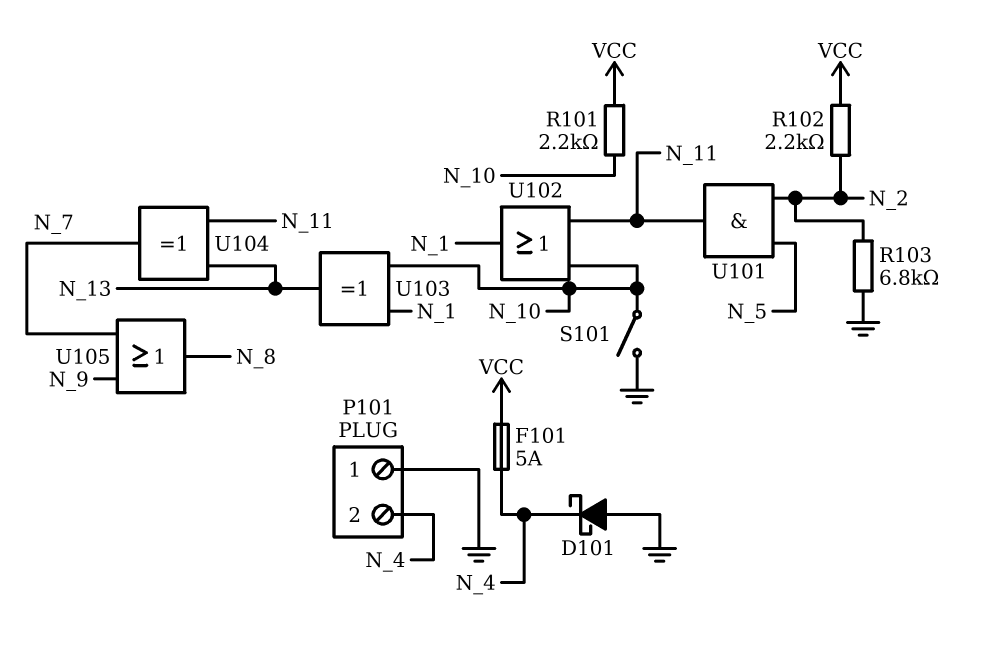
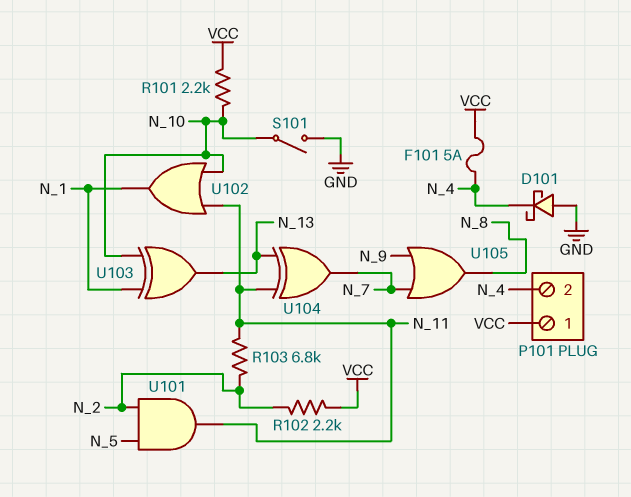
P101 pin 1: GND -> VCC
R103: 6.8k (GND, N_2) -> 6.8k (N_2, N_11)

